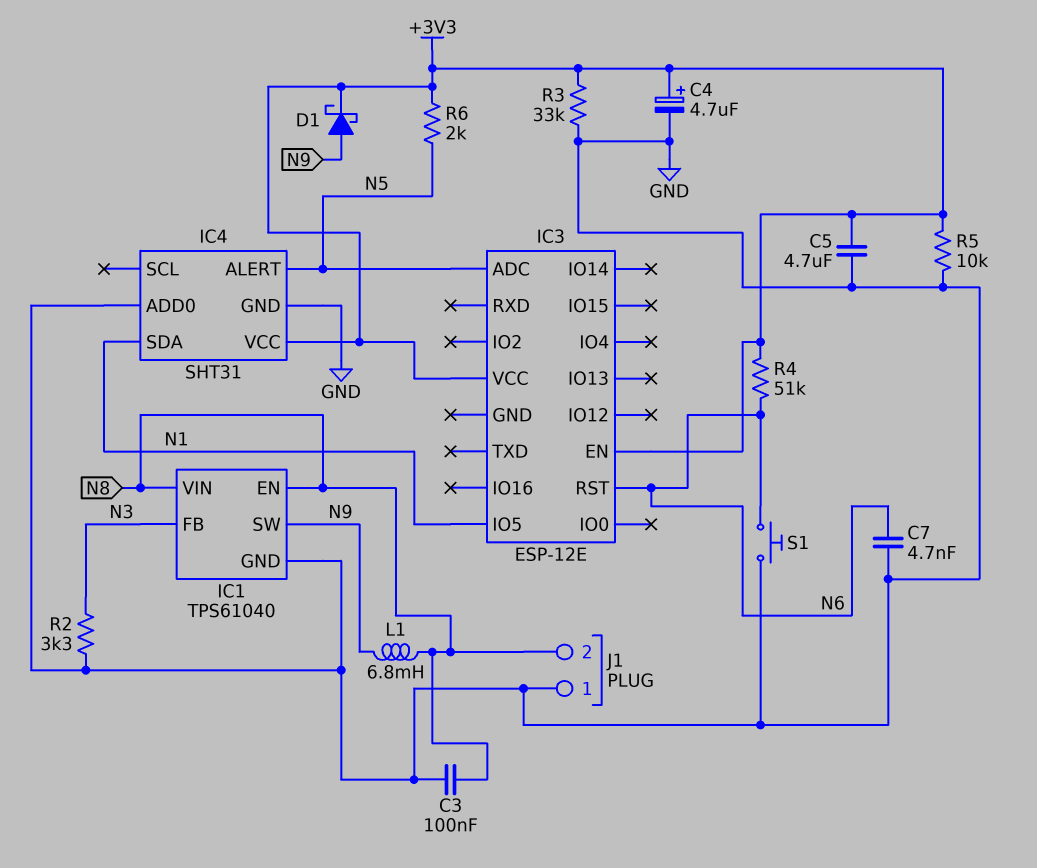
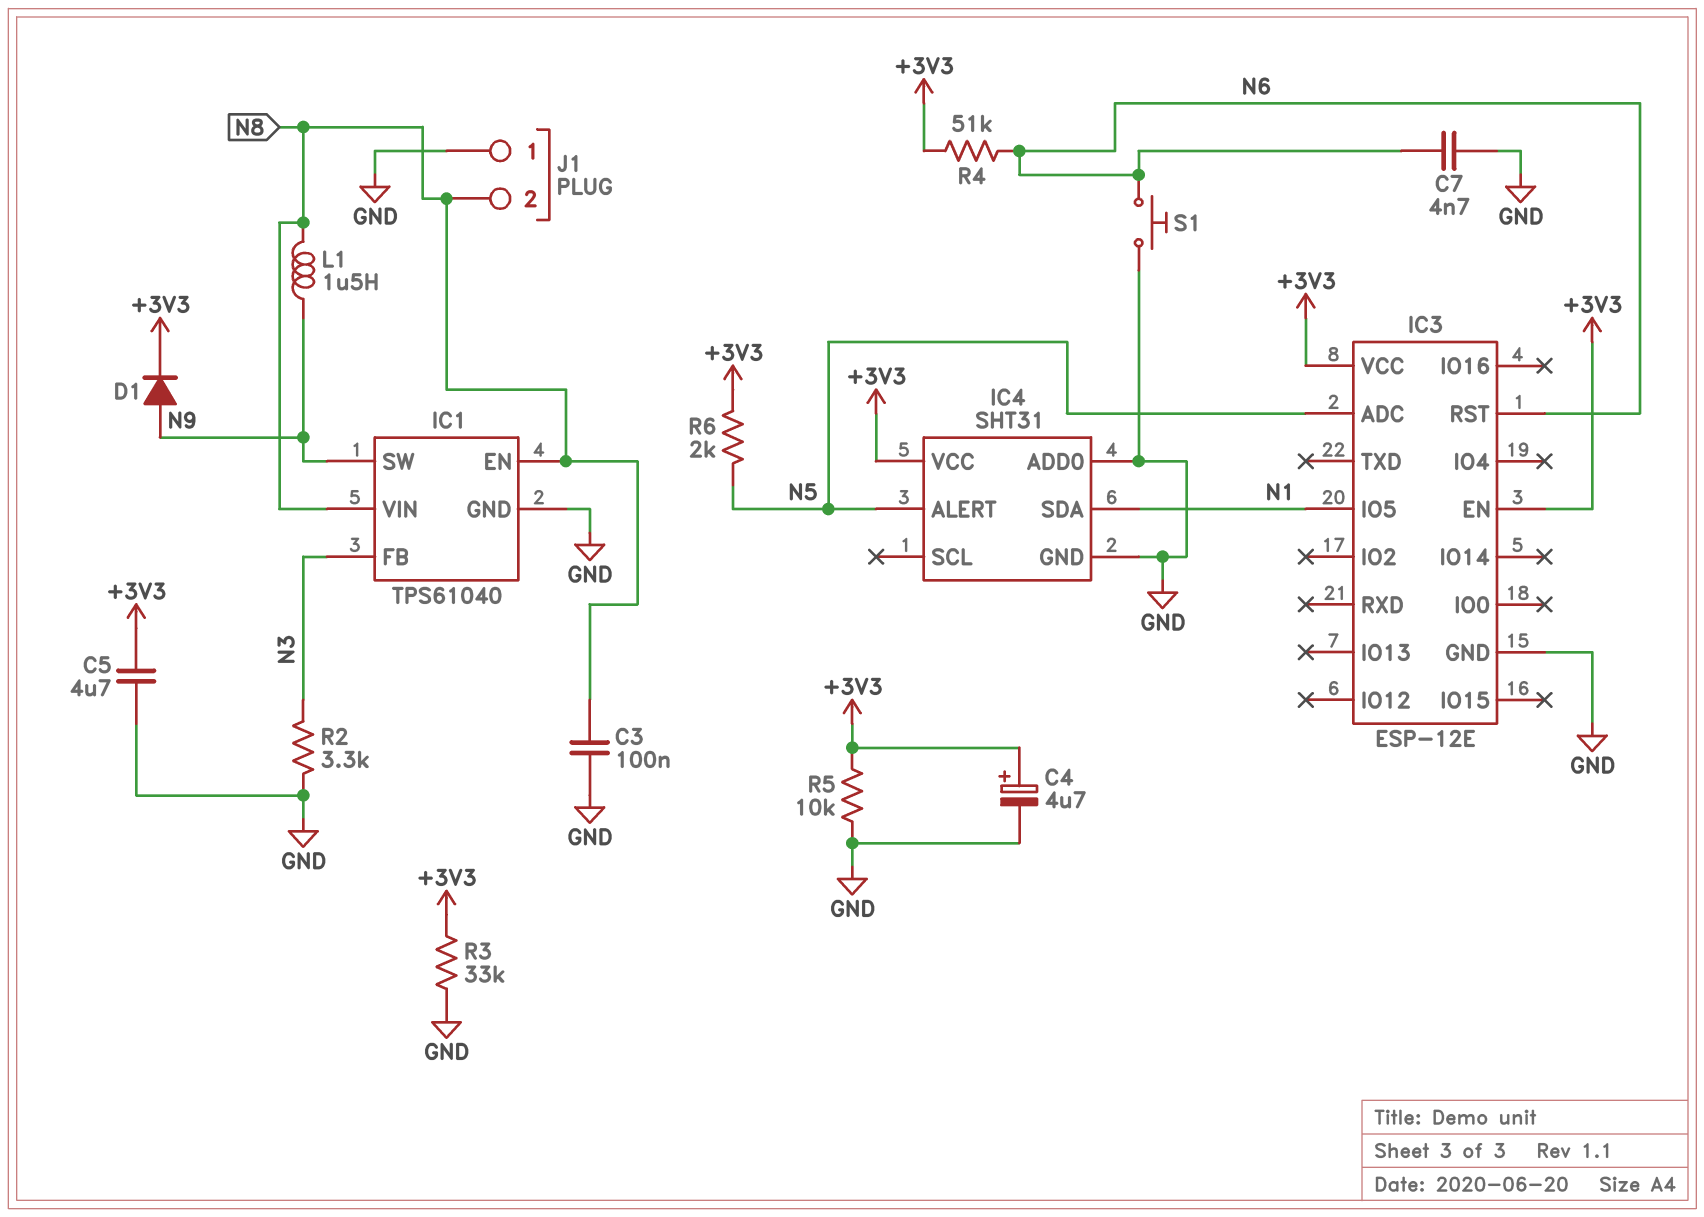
D1: schottky (A N9, K +3V3) -> diode (A N9, K +3V3)
IC3 pin GND: none -> GND
L1: 6.8mH (N8, N9) -> 1.5uH (N8, N9)

